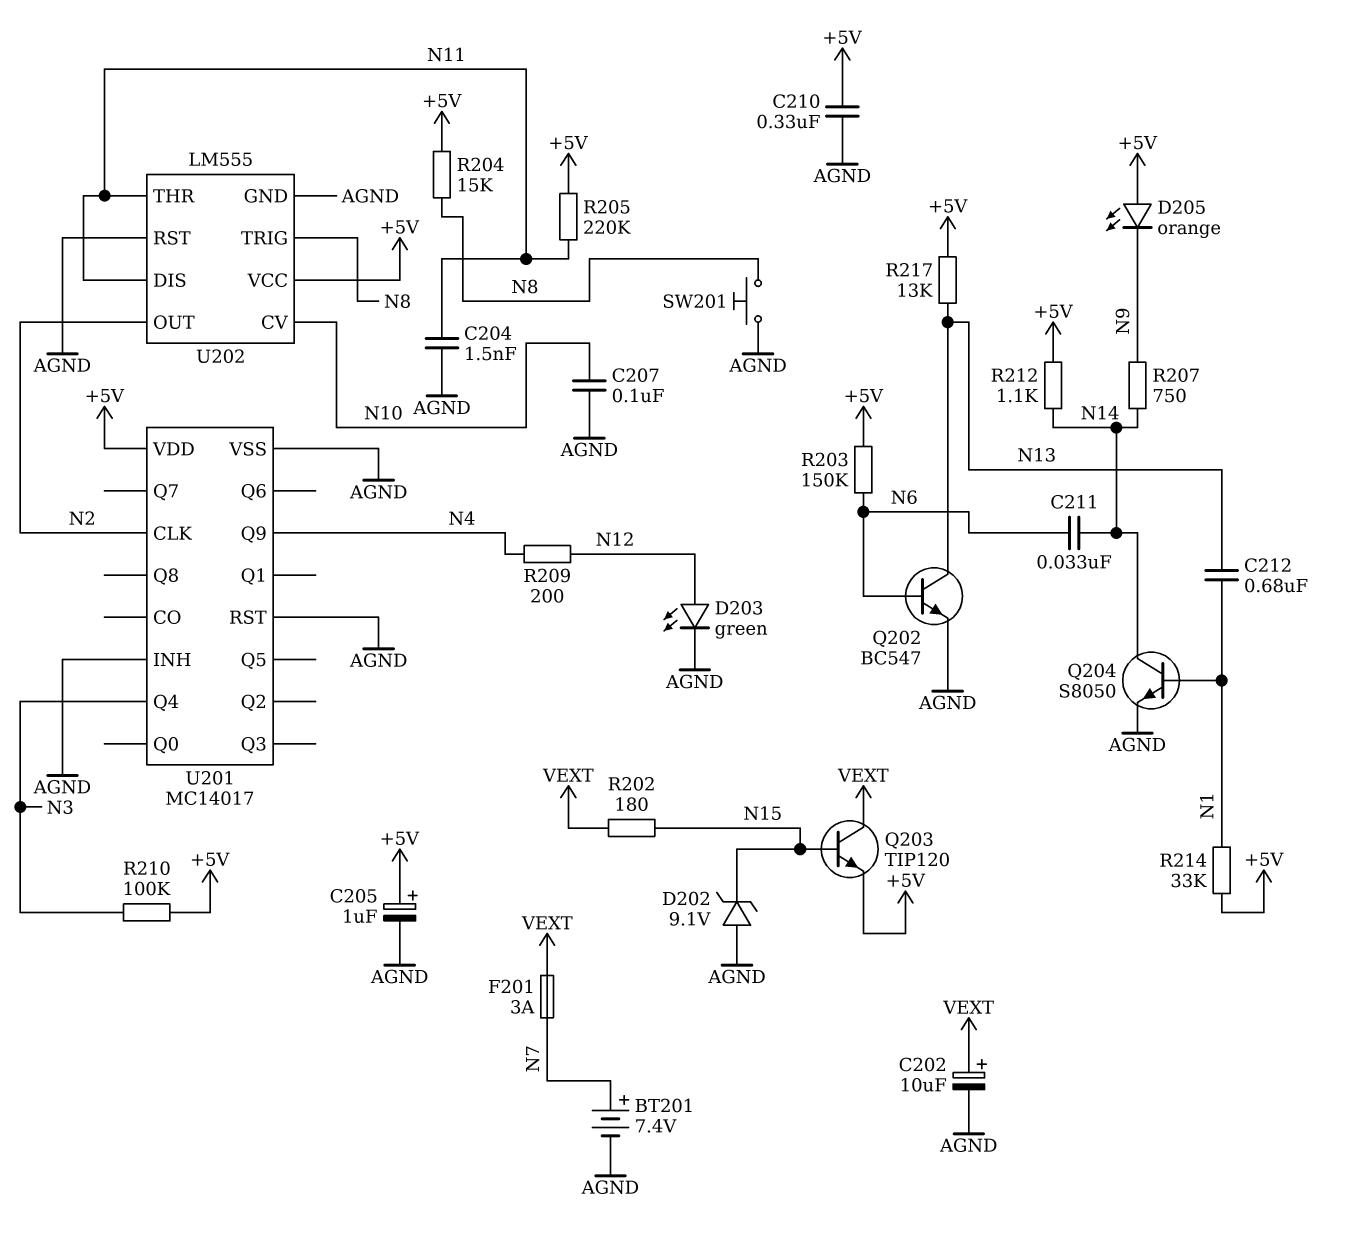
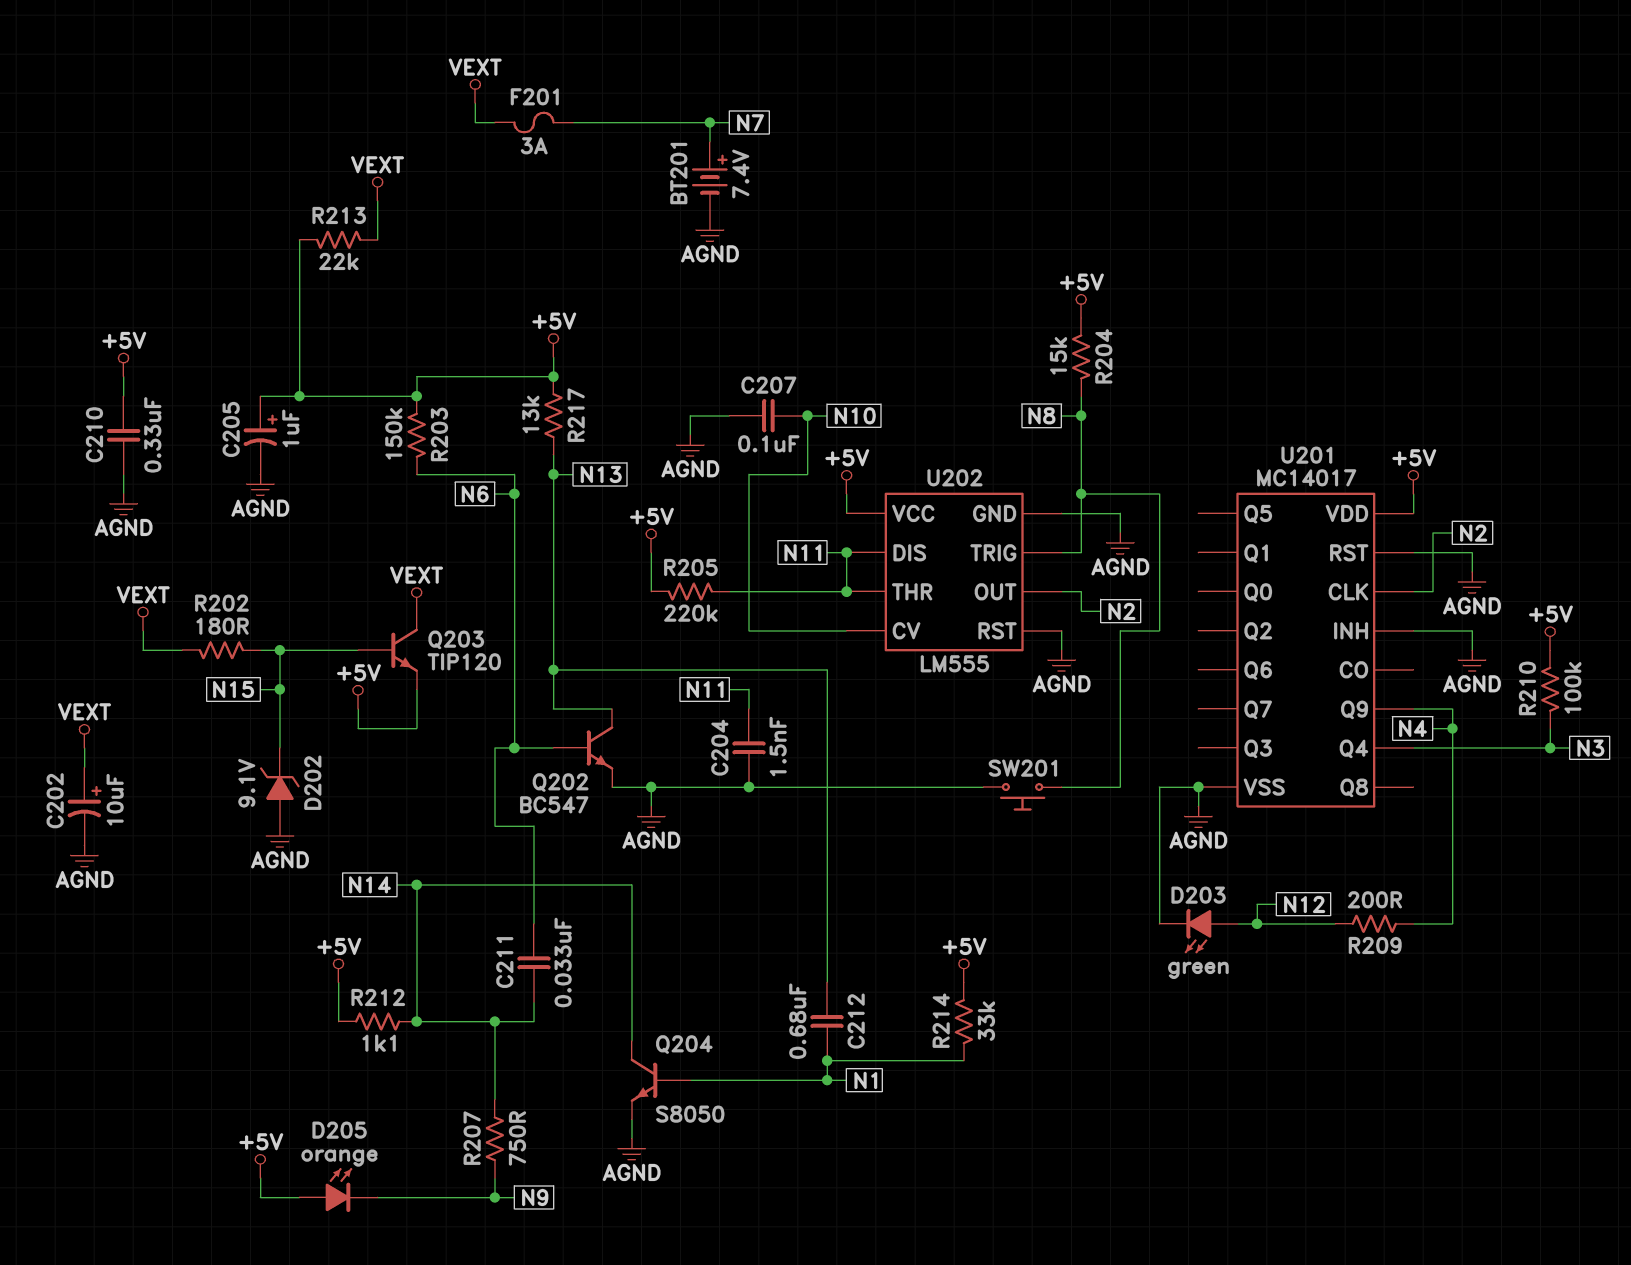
R213: none -> 22k (+5V, VEXT)

